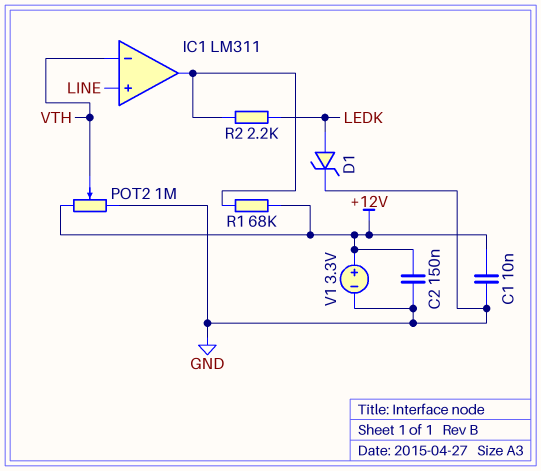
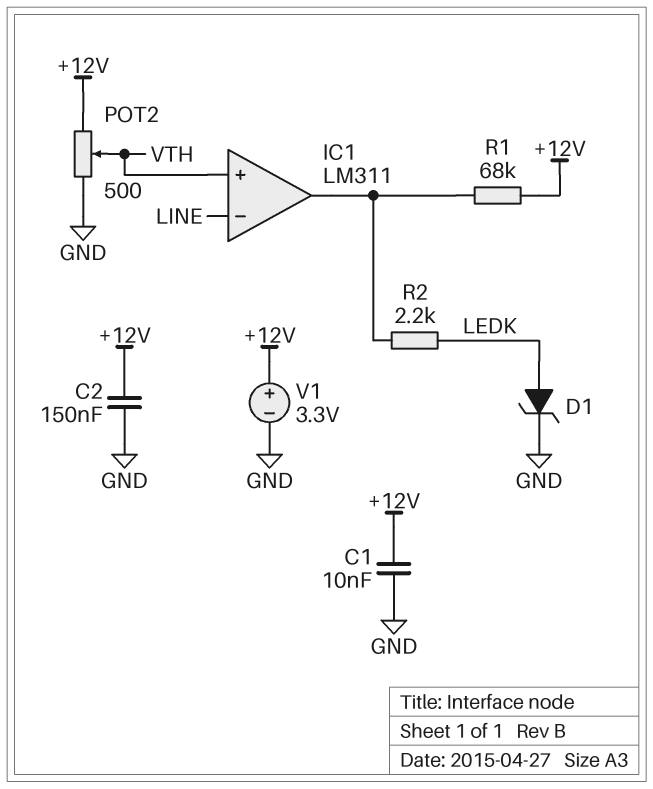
IC1 pin in+: LINE -> VTH
IC1 pin in-: VTH -> LINE
POT2: 1M (+12V, GND, wiper VTH) -> 500 (+12V, GND, wiper VTH)

